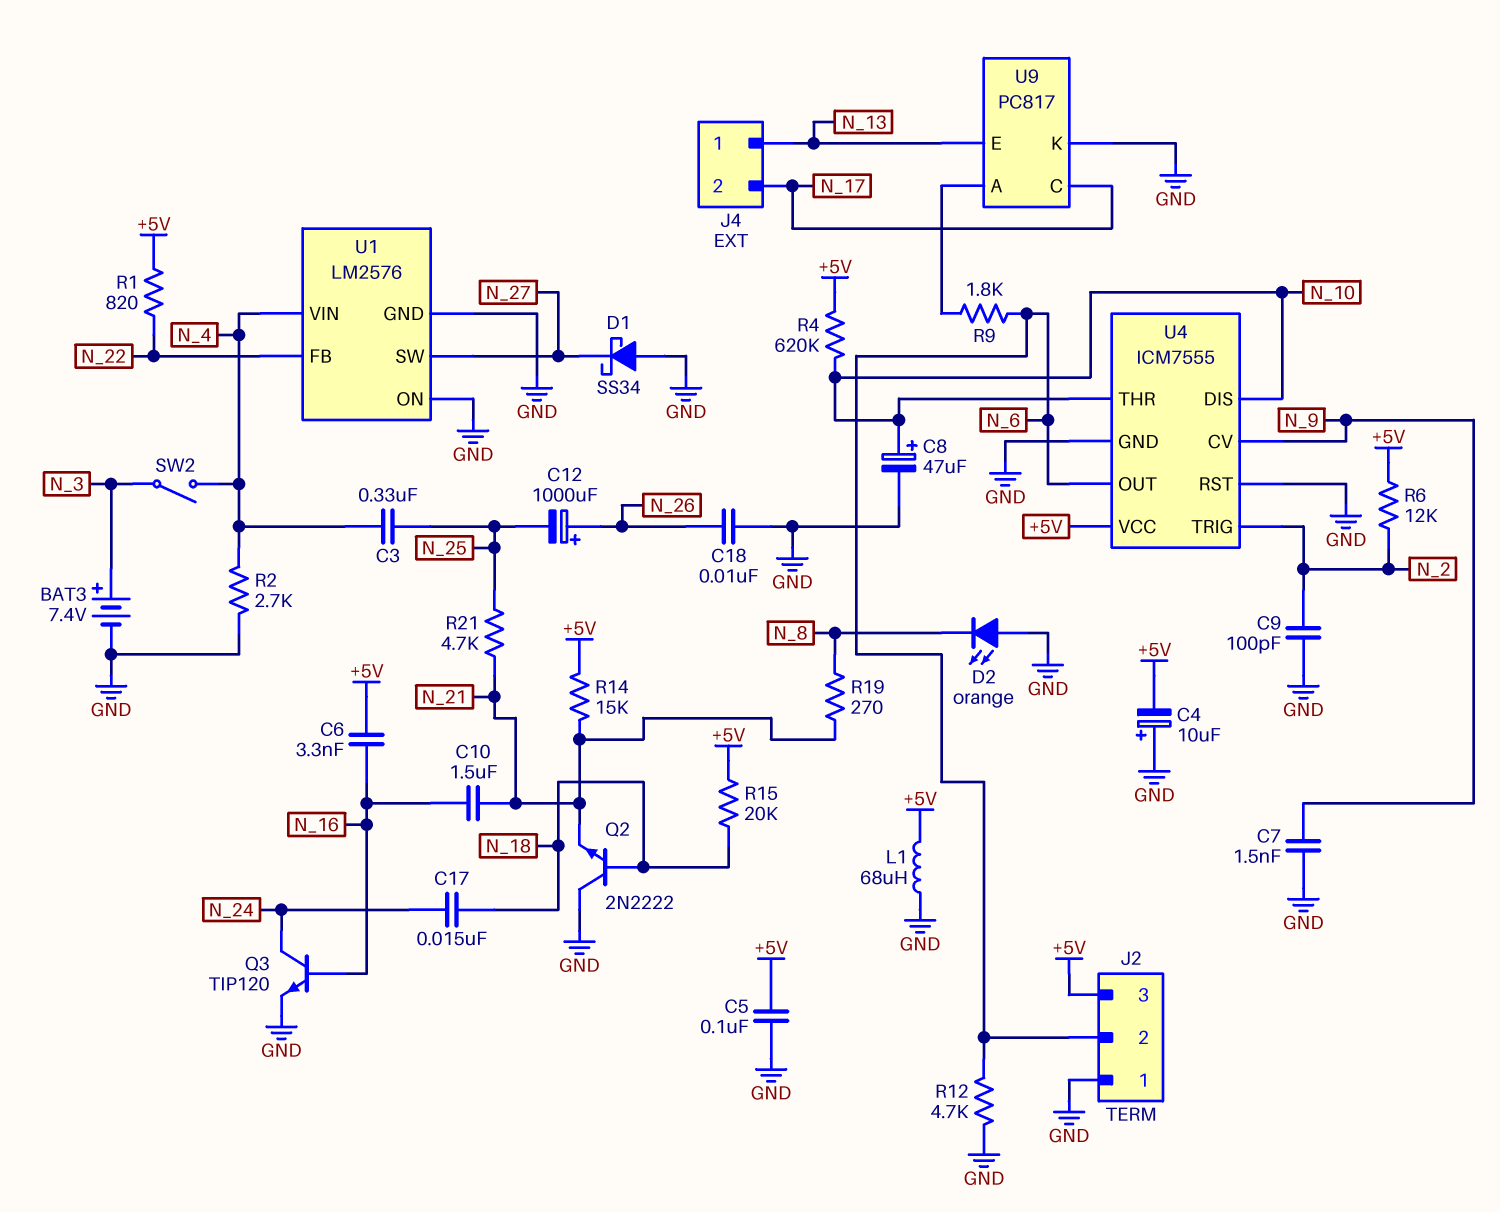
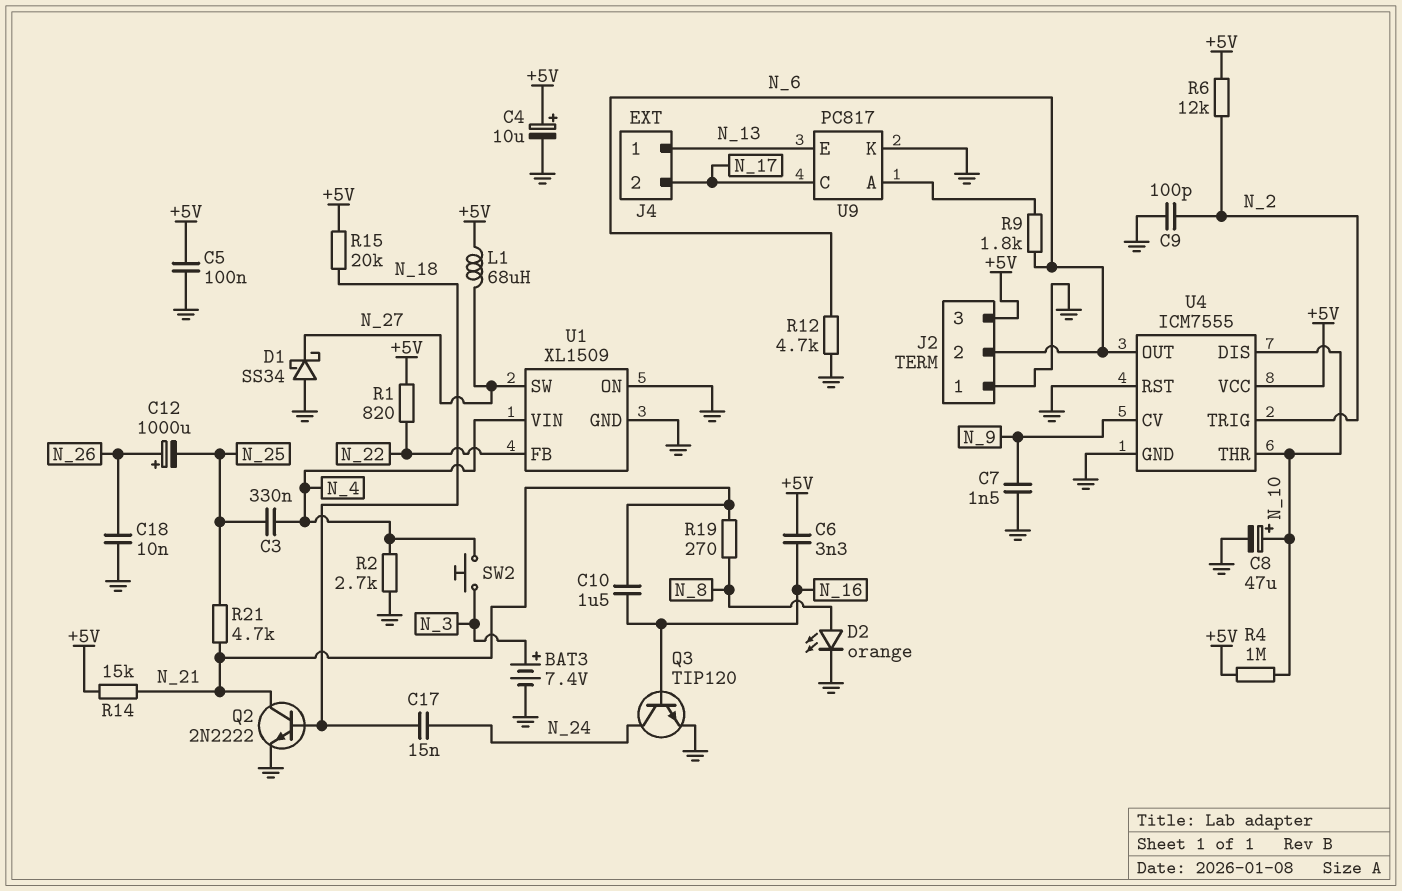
C4: 10uF (plus GND, minus +5V) -> 10uF (plus +5V, minus GND)
D2: LED orange (A GND, K N_8) -> LED orange (A N_8, K GND)
L1: 68uH (+5V, GND) -> 68uH (+5V, N_27)
Q2: NPN 2N2222 (B N_18, C GND, E N_21) -> NPN 2N2222 (B N_18, C N_21, E GND)
R4: 620k (+5V, N_10) -> 1M (+5V, N_10)
SW2: switch (N_3, N_4) -> button (N_3, N_4)
U1: LM2576 -> XL1509

